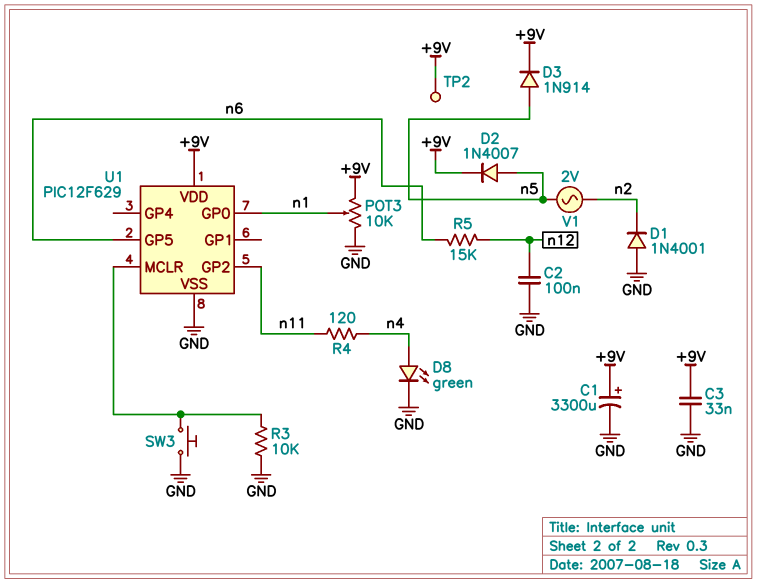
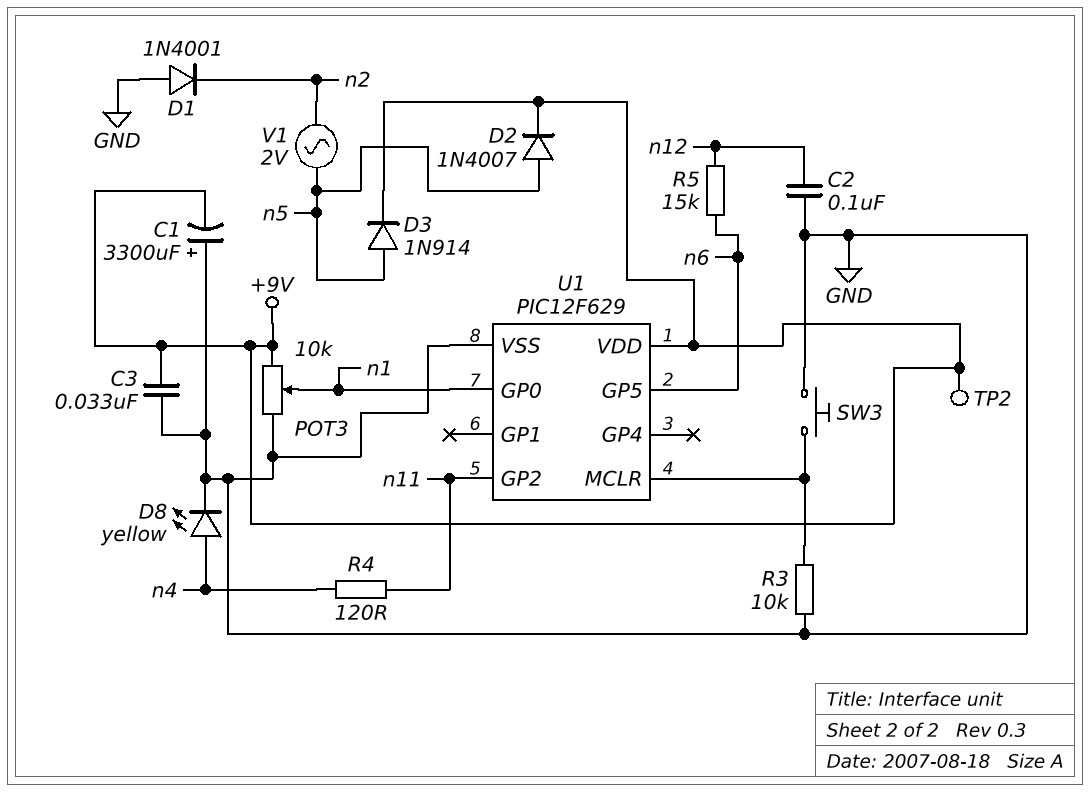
C1: 3300uF (plus +9V, minus GND) -> 3300uF (plus GND, minus +9V)
D8: LED green (A n4, K GND) -> LED yellow (A n4, K GND)

